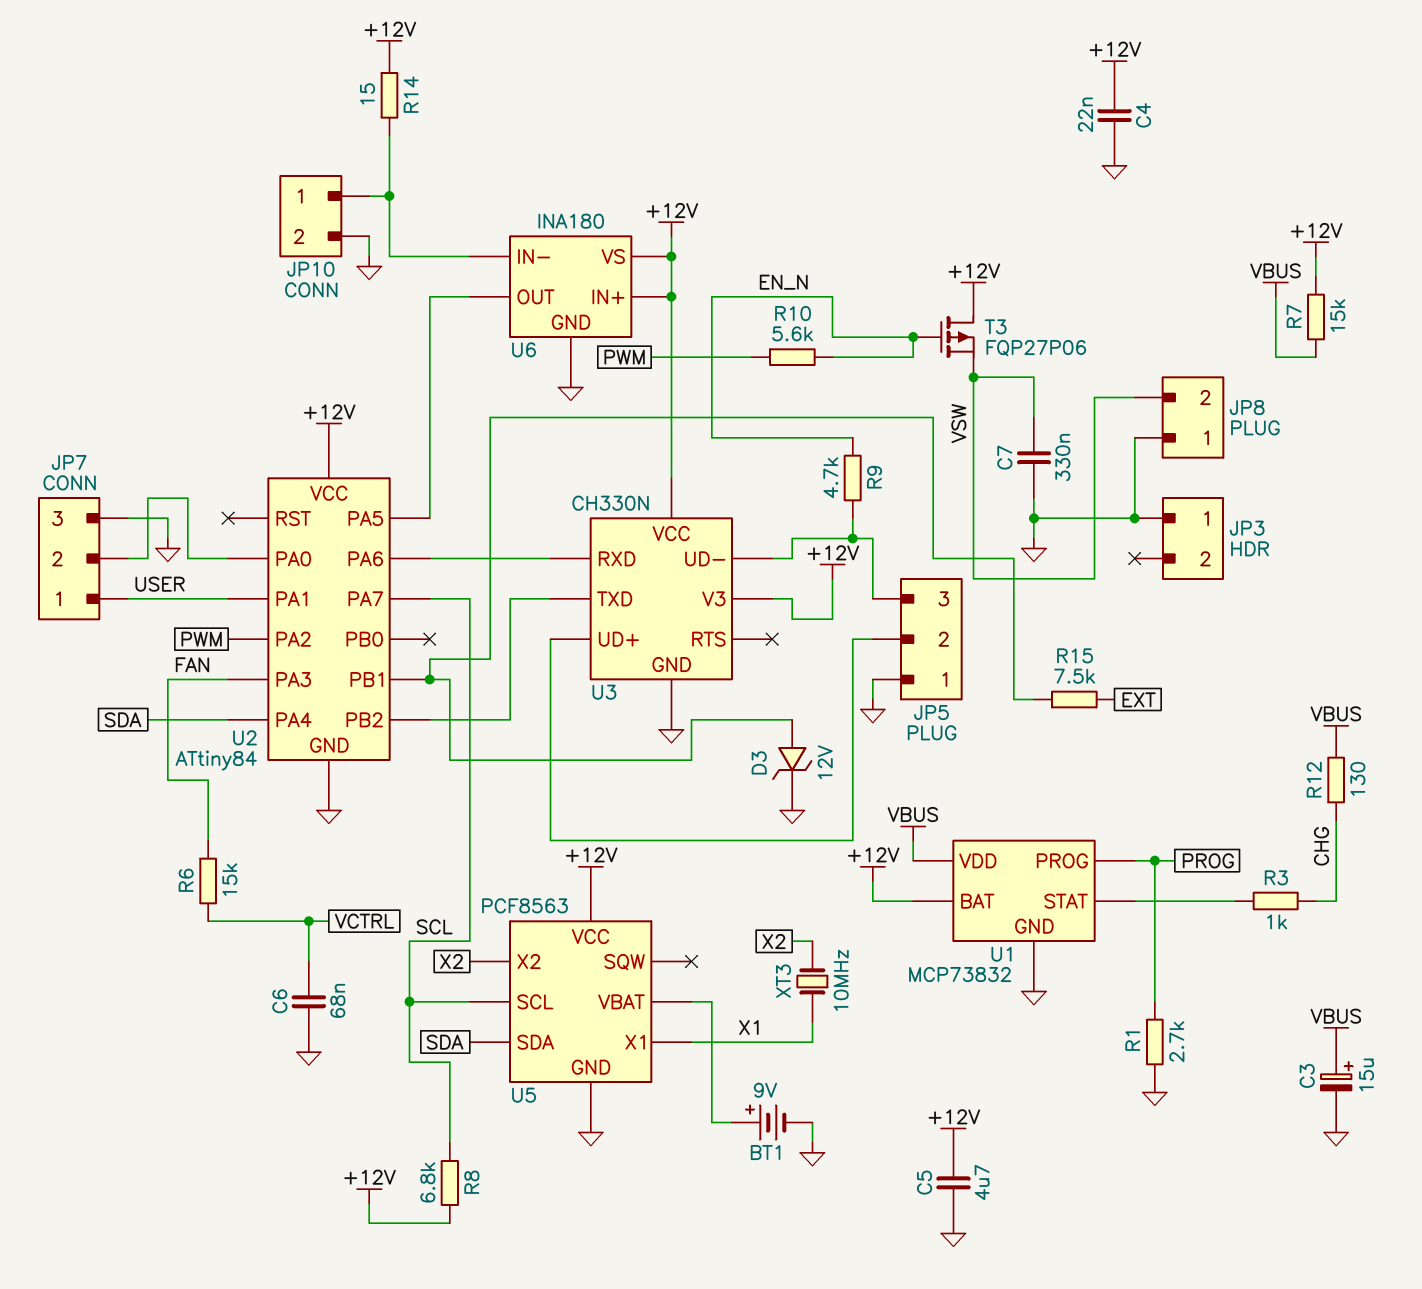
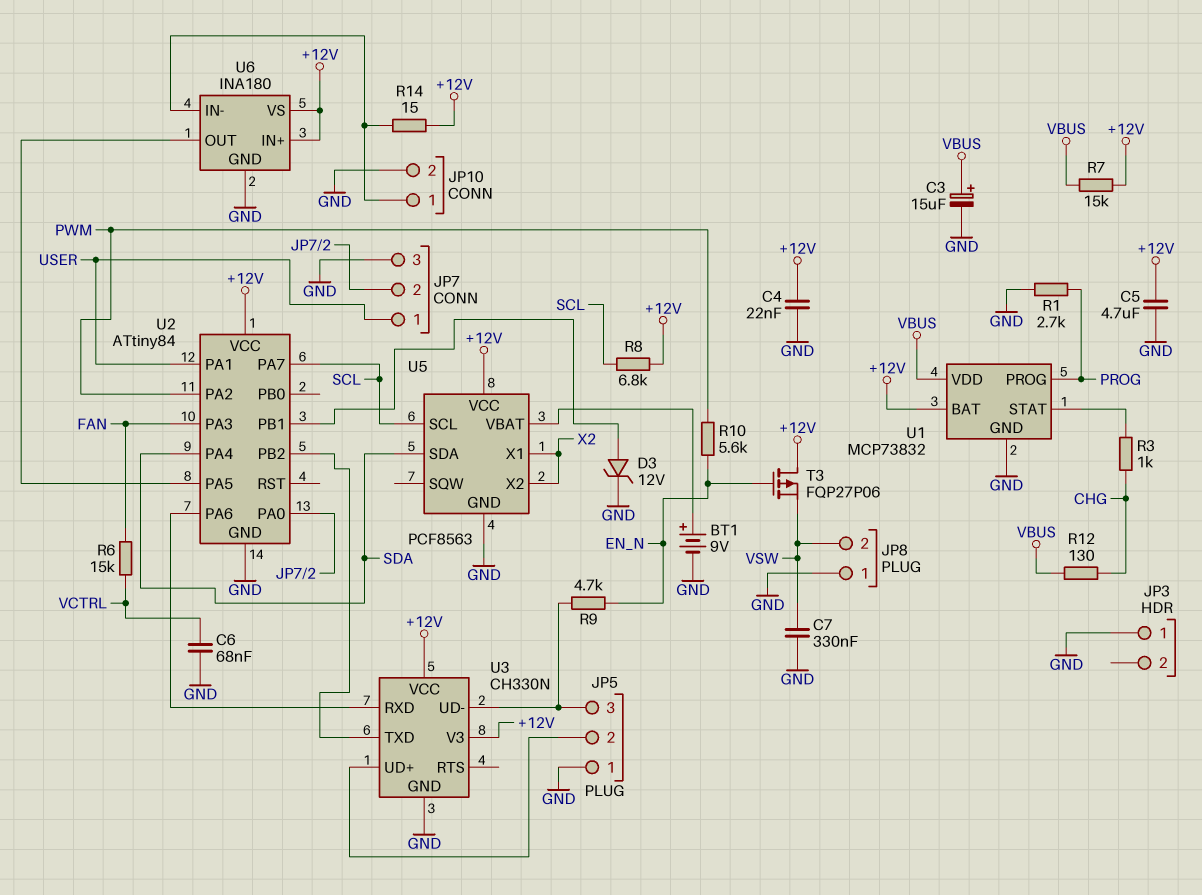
R15: 7.5k (EXT, U2/PB1) -> none
U5 pin X1: X1 -> X2
XT3: 10MHz (X1, X2) -> none

